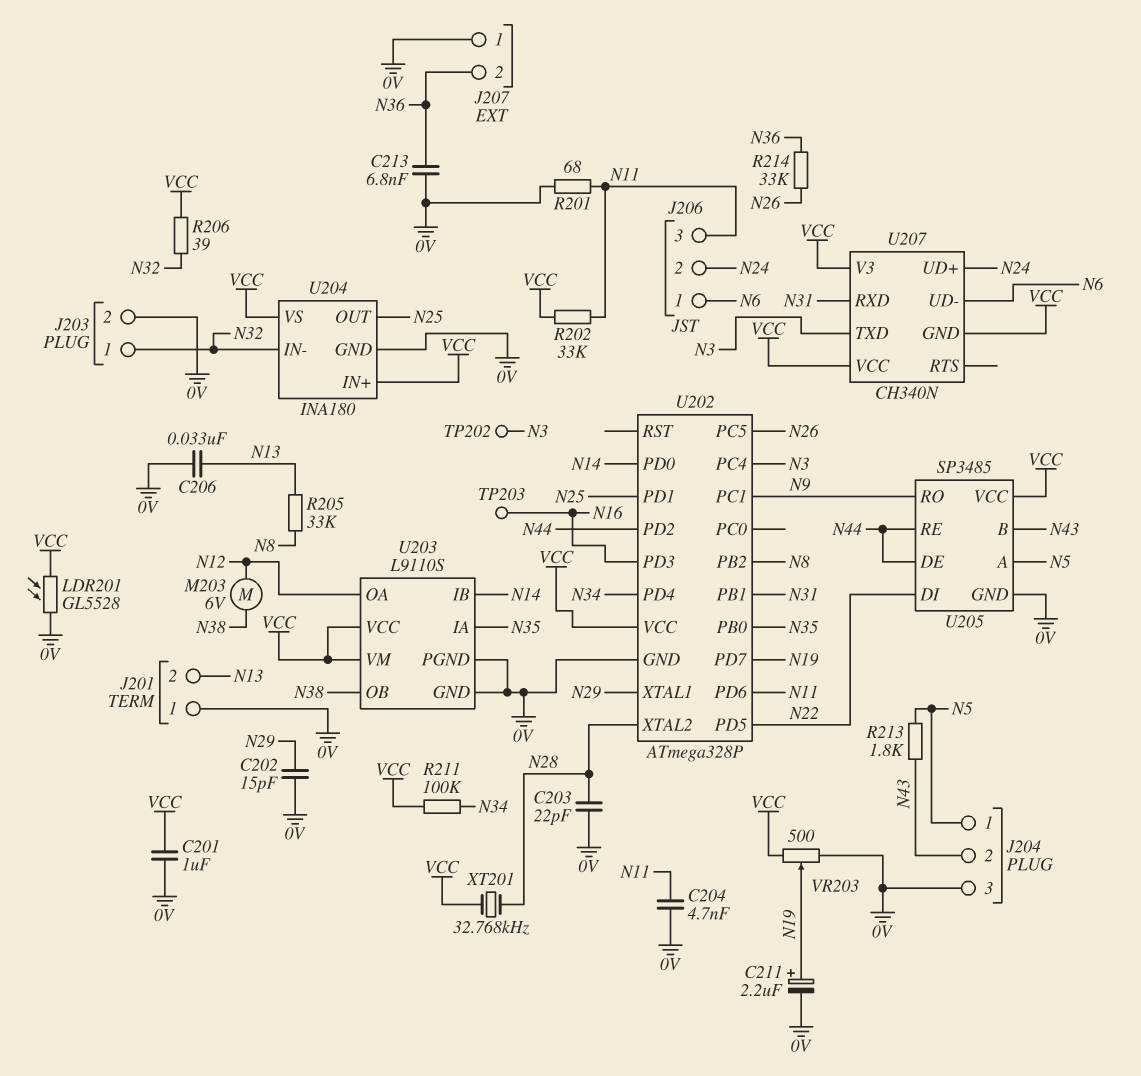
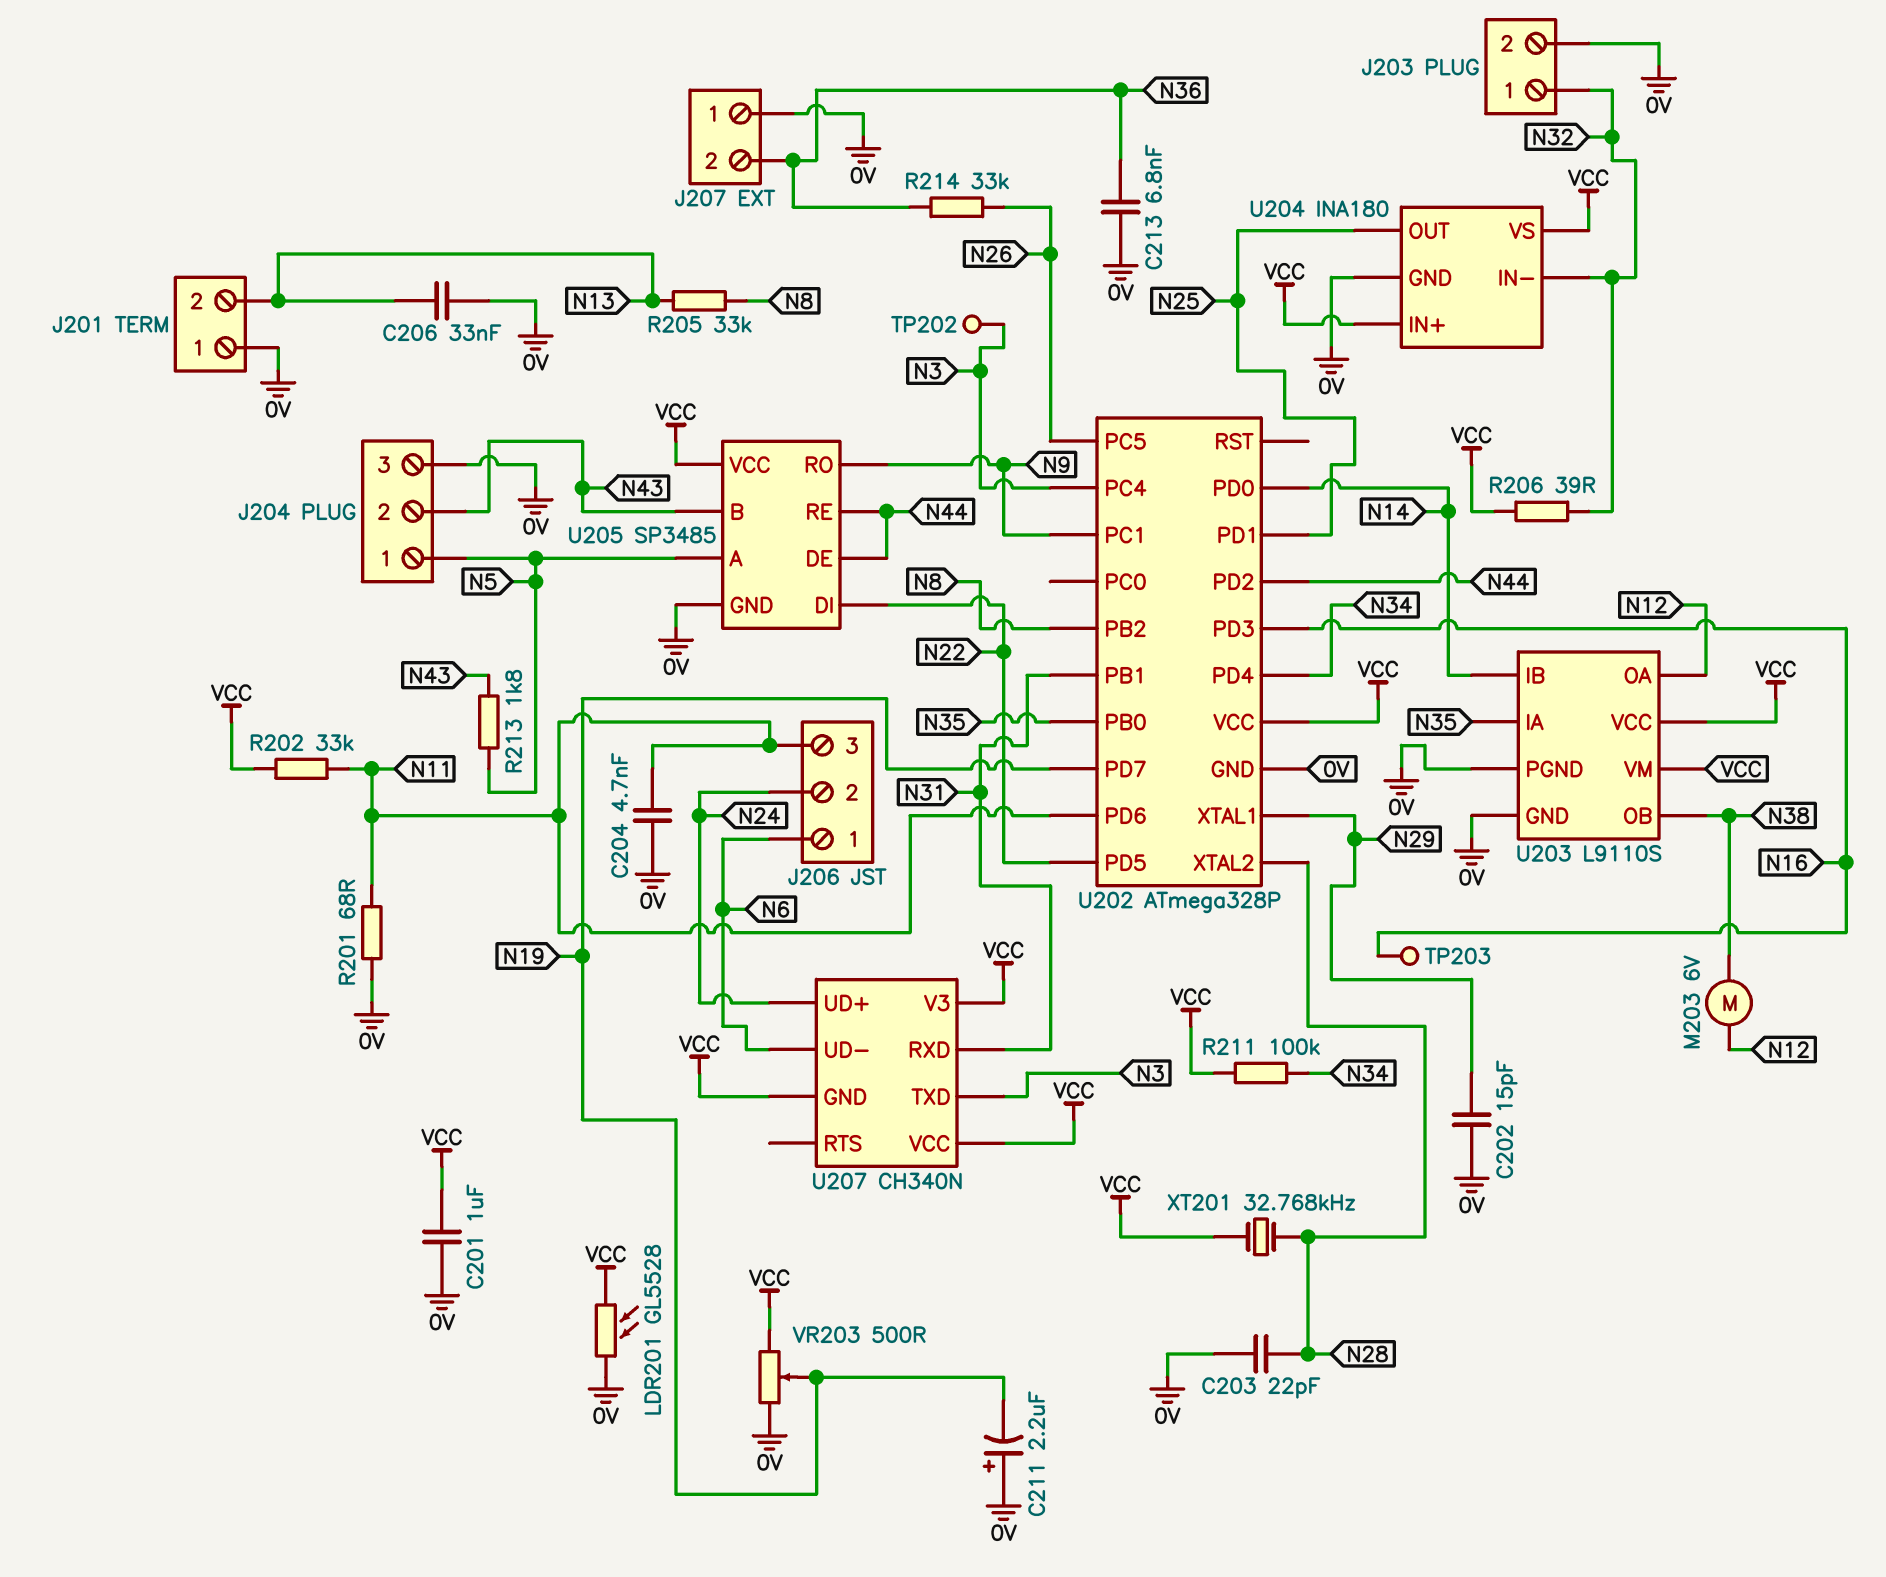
C211: 2.2uF (plus N19, minus 0V) -> 2.2uF (plus 0V, minus N19)

